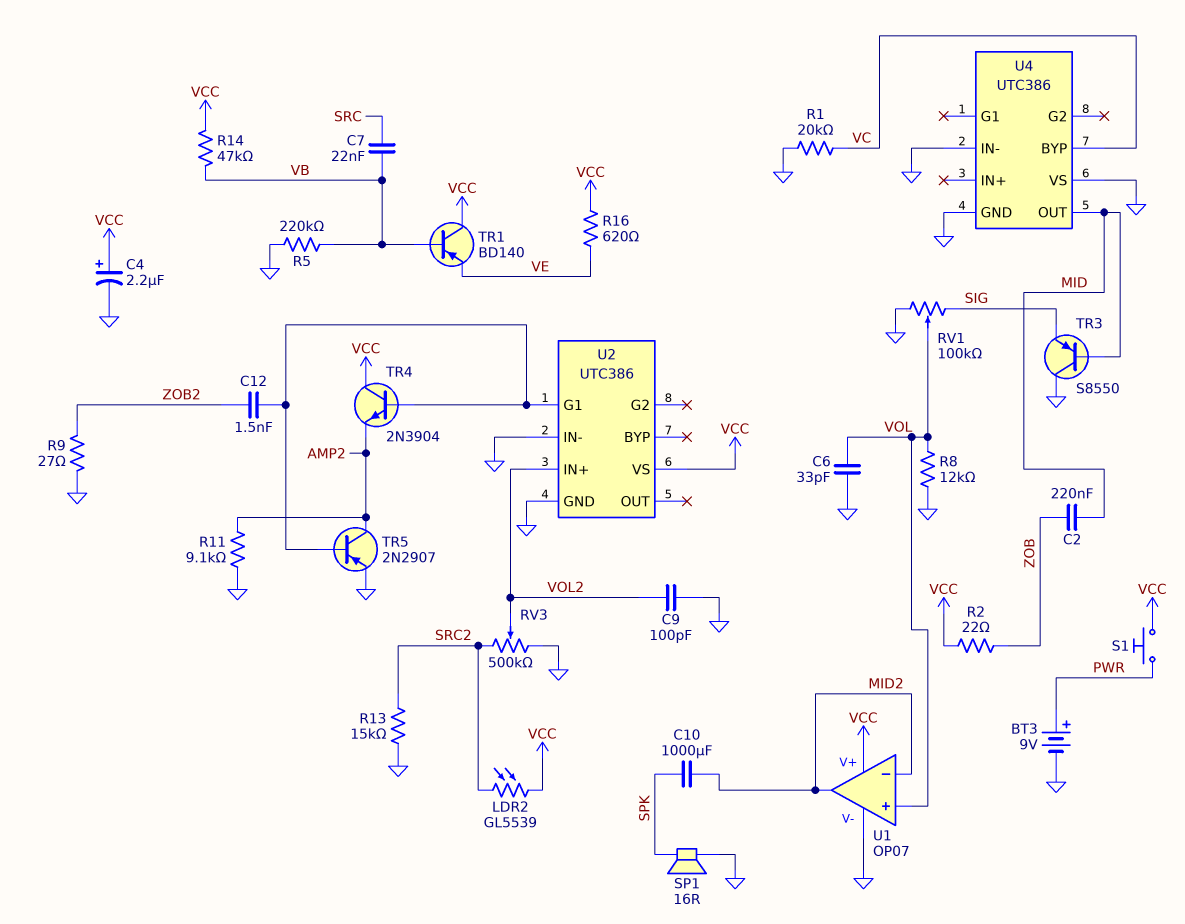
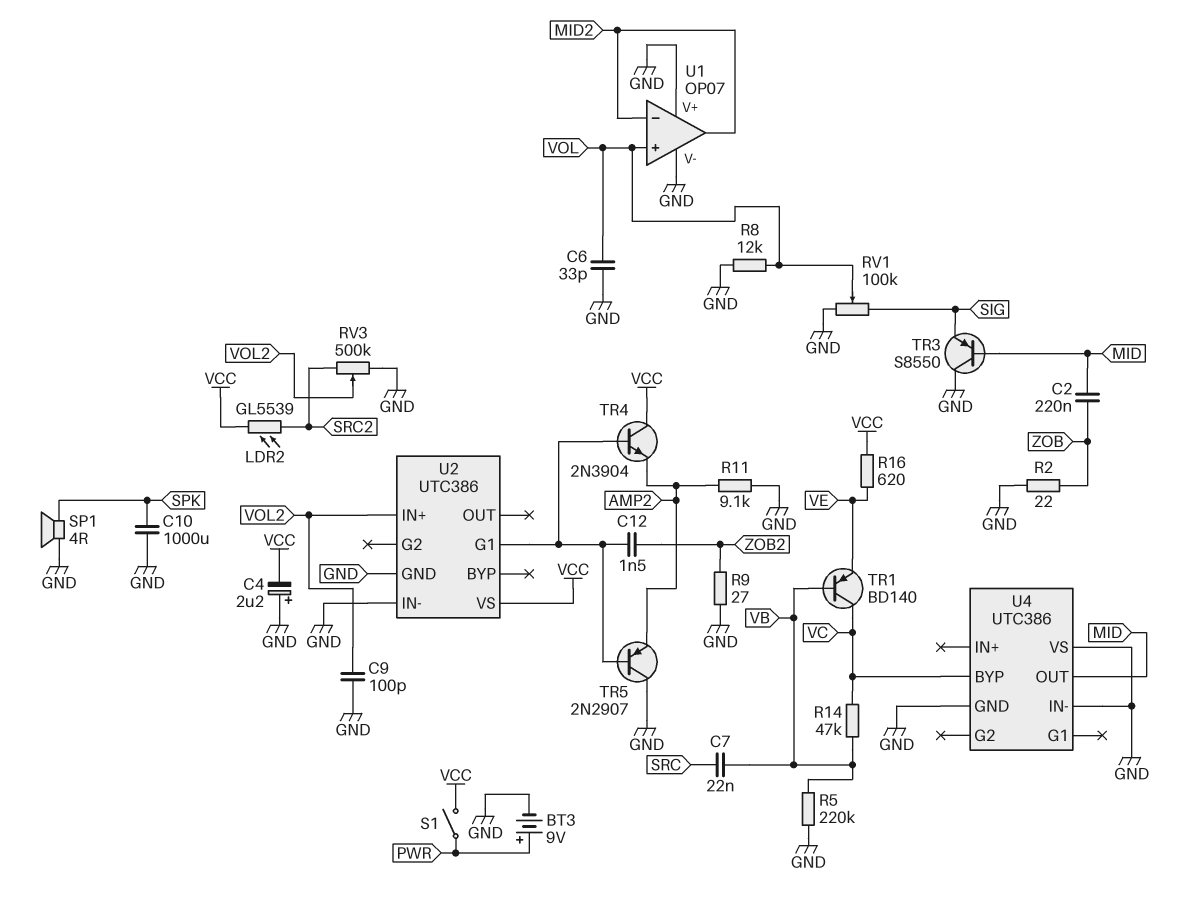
C4: 2.2uF (plus VCC, minus GND) -> 2.2uF (plus GND, minus VCC)
C10: 1000uF (MID2, SPK) -> 1000uF (GND, SPK)
R1: 20k (GND, VC) -> none
R2: 22 (VCC, ZOB) -> 22 (GND, ZOB)
R13: 15k (GND, SRC2) -> none
R14: 47k (VB, VCC) -> 47k (VB, VC)
S1: button (PWR, VCC) -> switch (PWR, VCC)
SP1: speaker 16R (GND, SPK) -> speaker 4R (GND, SPK)
TR1: PNP BD140 (B VB, C VCC, E VE) -> PNP BD140 (B VB, C VC, E VE)
TR5: PNP 2N2907 (B U2/G1, C AMP2, E GND) -> PNP 2N2907 (B U2/G1, C GND, E AMP2)
U1 pin V+: VCC -> GND

